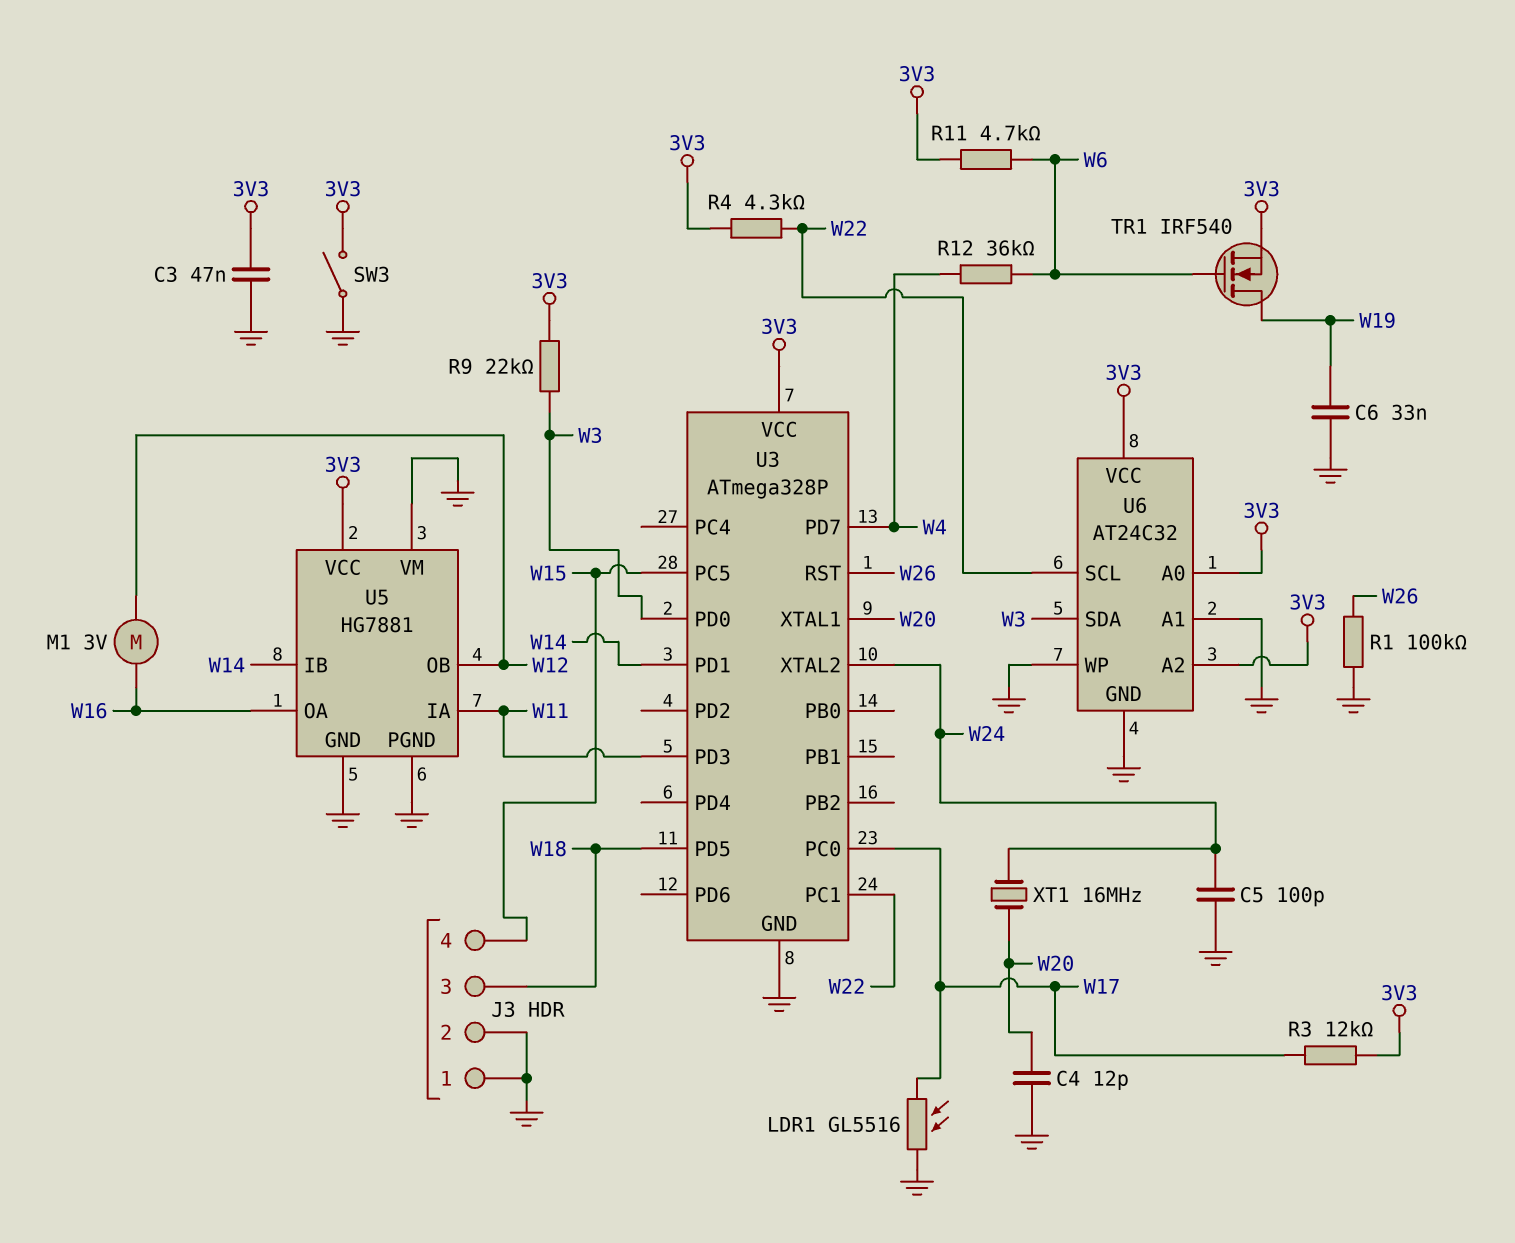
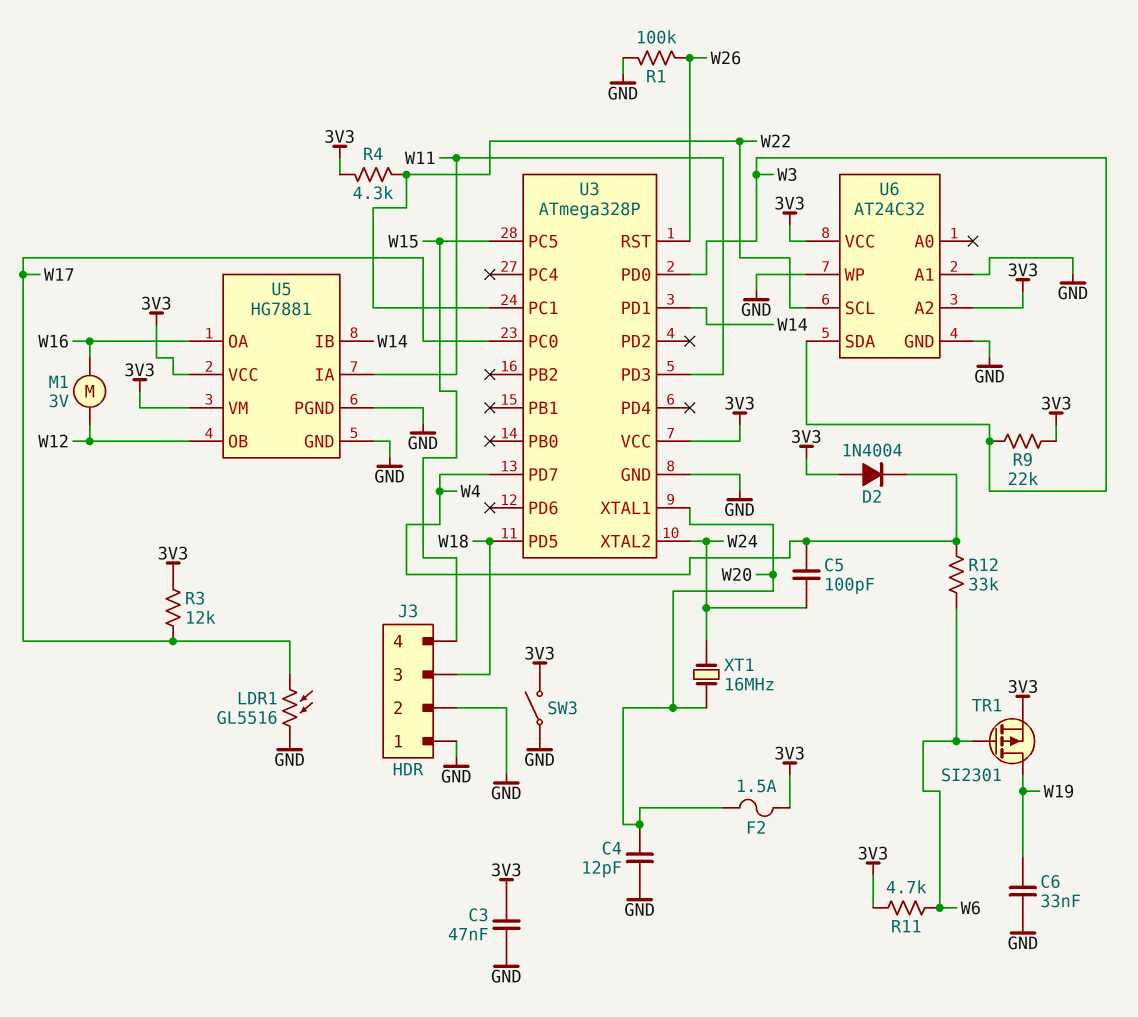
C5: 100pF (GND, W24) -> 100pF (W4, W24)
D2: none -> diode 1N4004 (A 3V3, K W4)
F2: none -> 1.5A (3V3, W20)
R12: 36k (W4, W6) -> 33k (W4, W6)
TR1: NMOS IRF540 (G W6, D W19, S 3V3) -> PMOS SI2301 (G W6, D W19, S 3V3)
U5 pin VM: GND -> 3V3
U6 pin A0: 3V3 -> none

